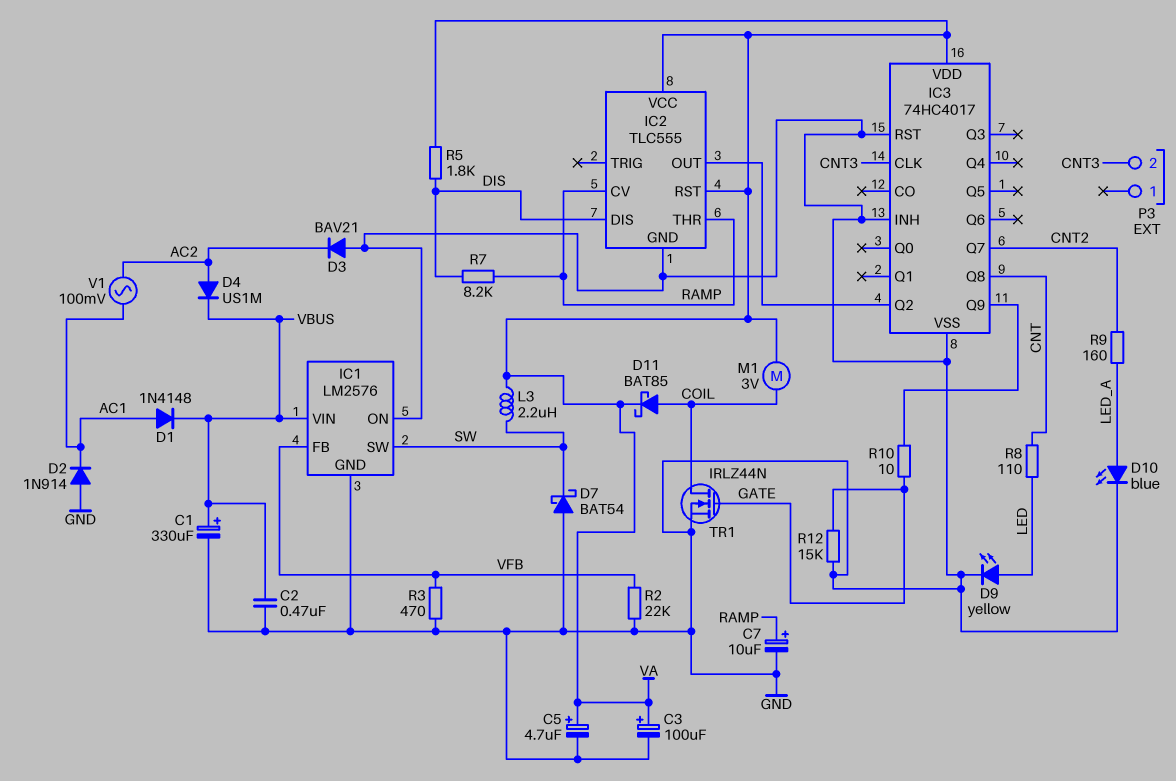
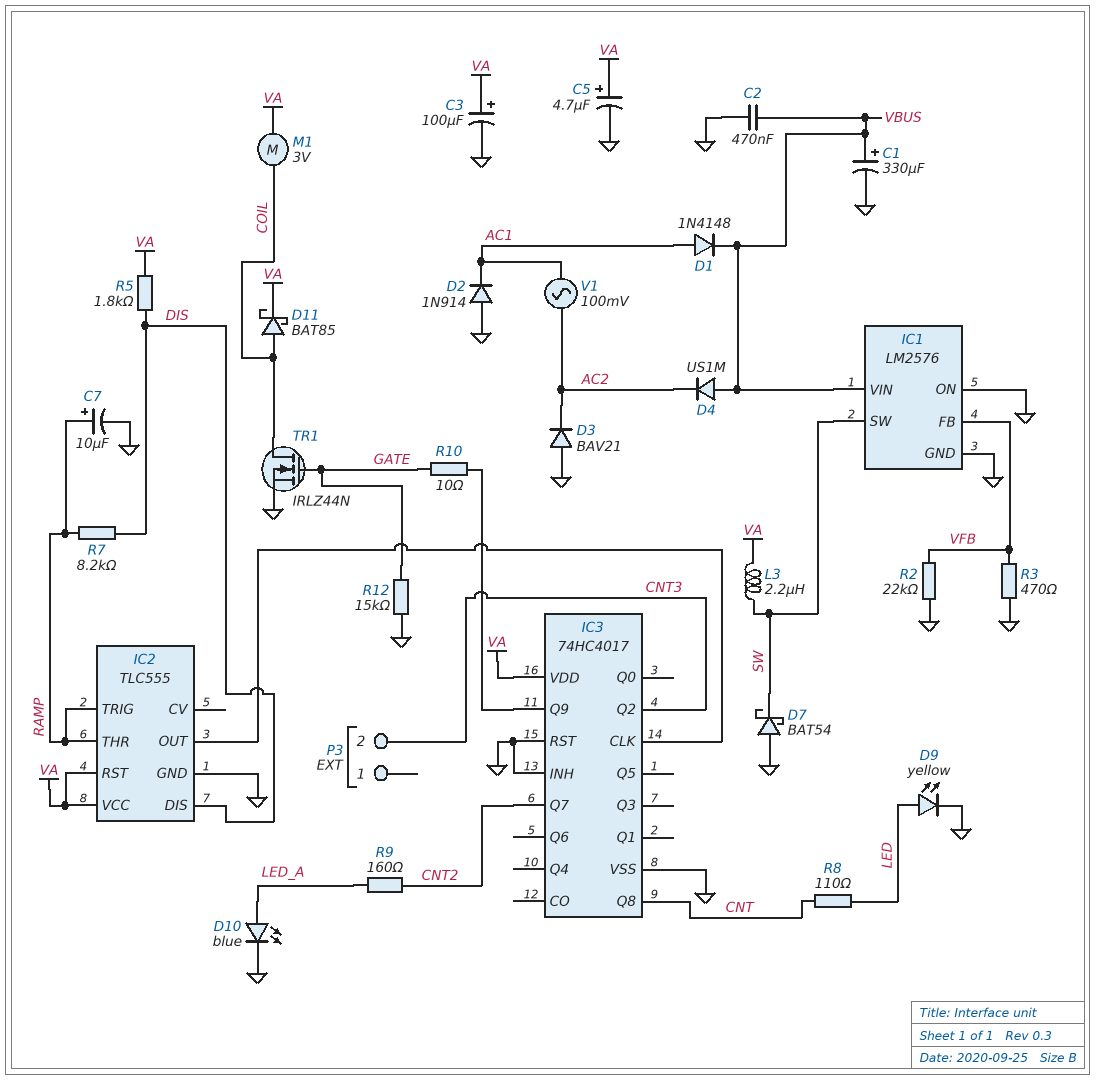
D4: diode US1M (A AC2, K VBUS) -> diode US1M (A VBUS, K AC2)
IC2 pin CV: RAMP -> none
IC2 pin TRIG: none -> RAMP
IC3 pin CLK: CNT3 -> IC2/OUT
IC3 pin Q2: IC2/OUT -> CNT3

